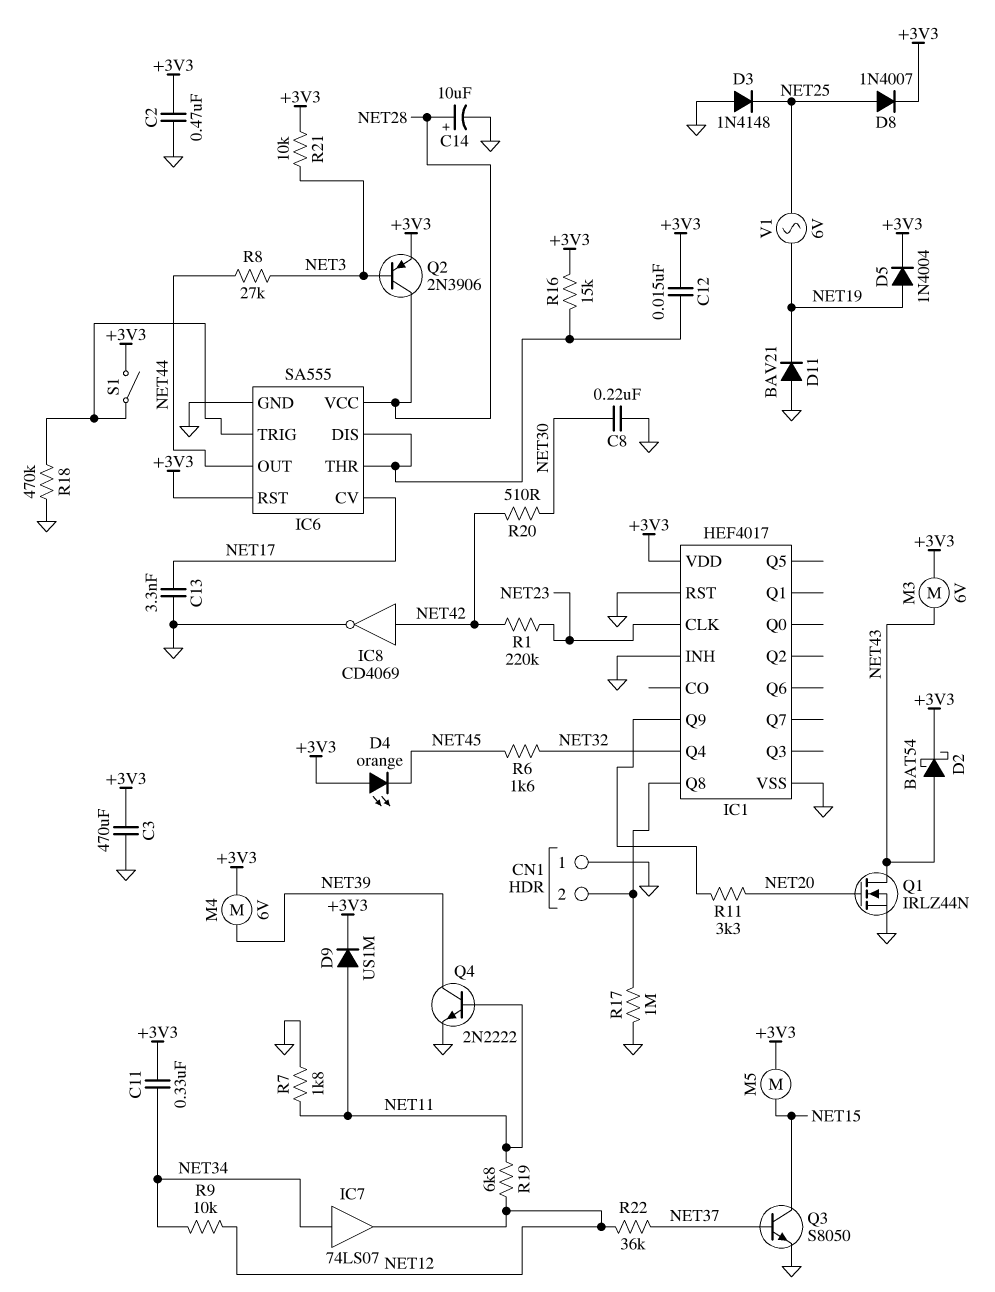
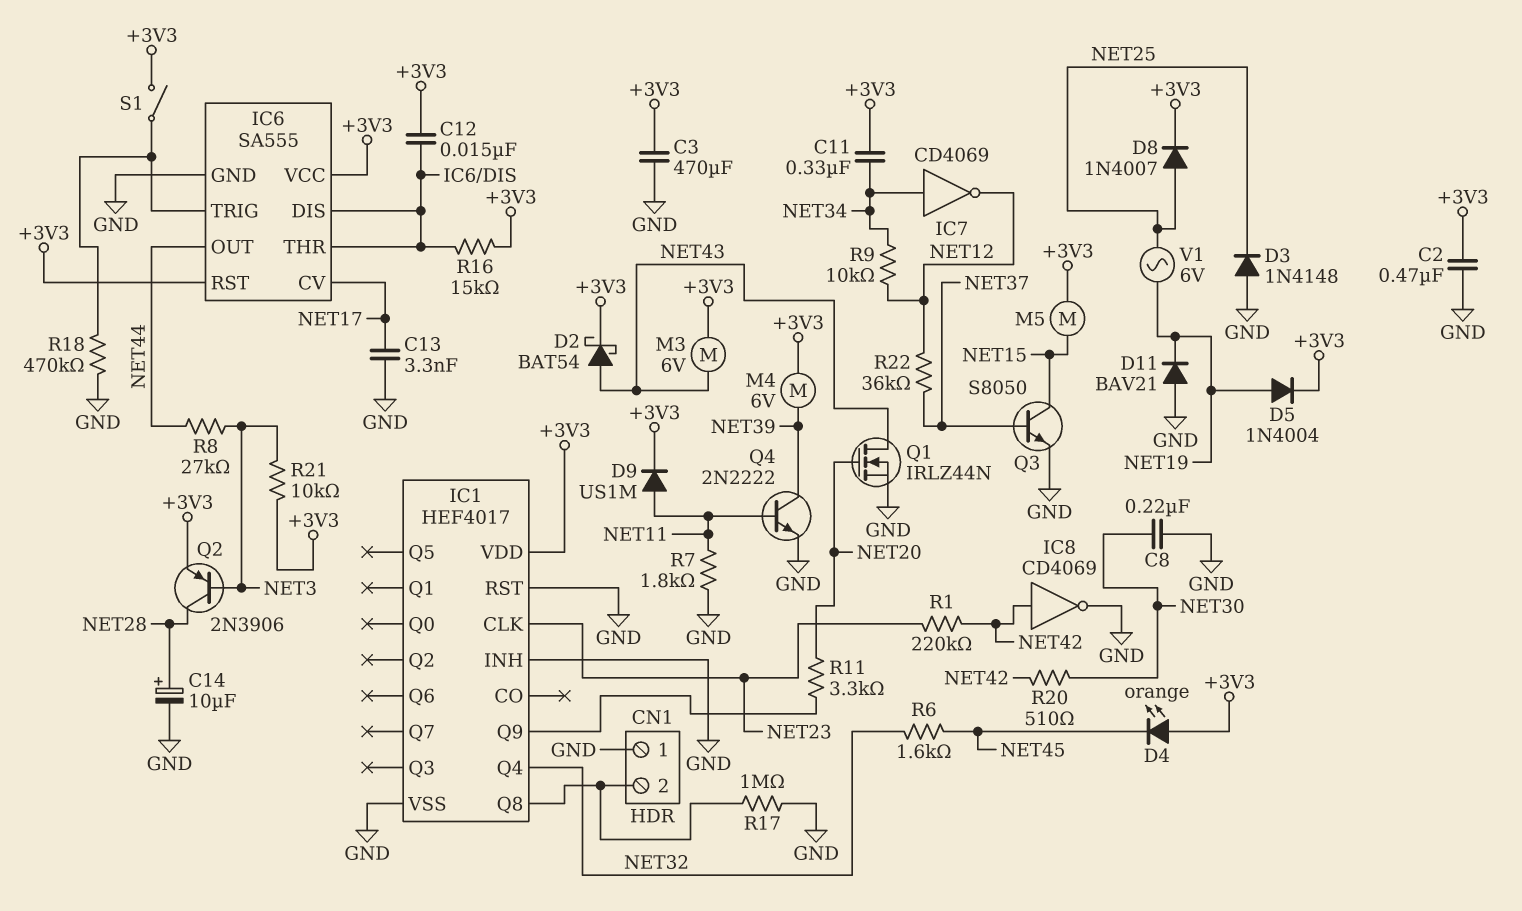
IC6 pin VCC: NET28 -> +3V3
IC7: buffer 74LS07 (in NET34, out NET12) -> NOT CD4069 (in NET34, out NET12)
R19: 6.8k (NET11, NET12) -> none

